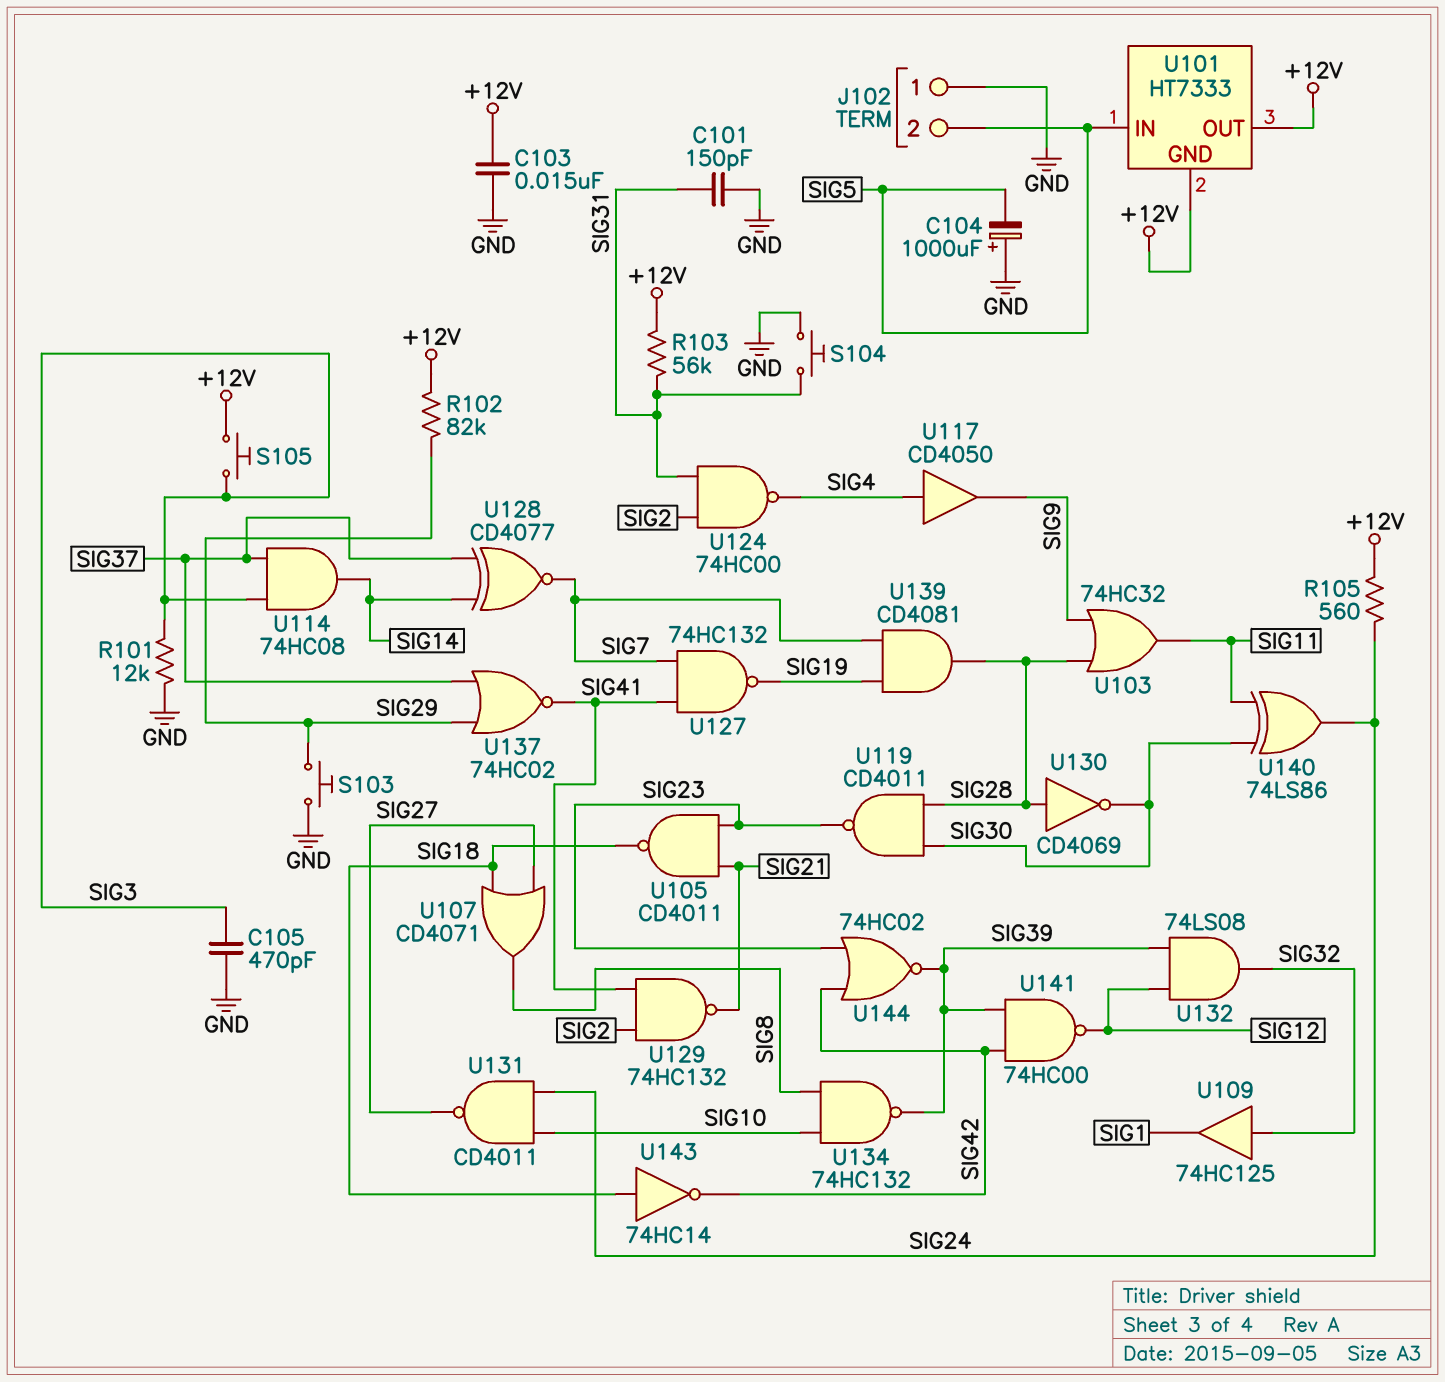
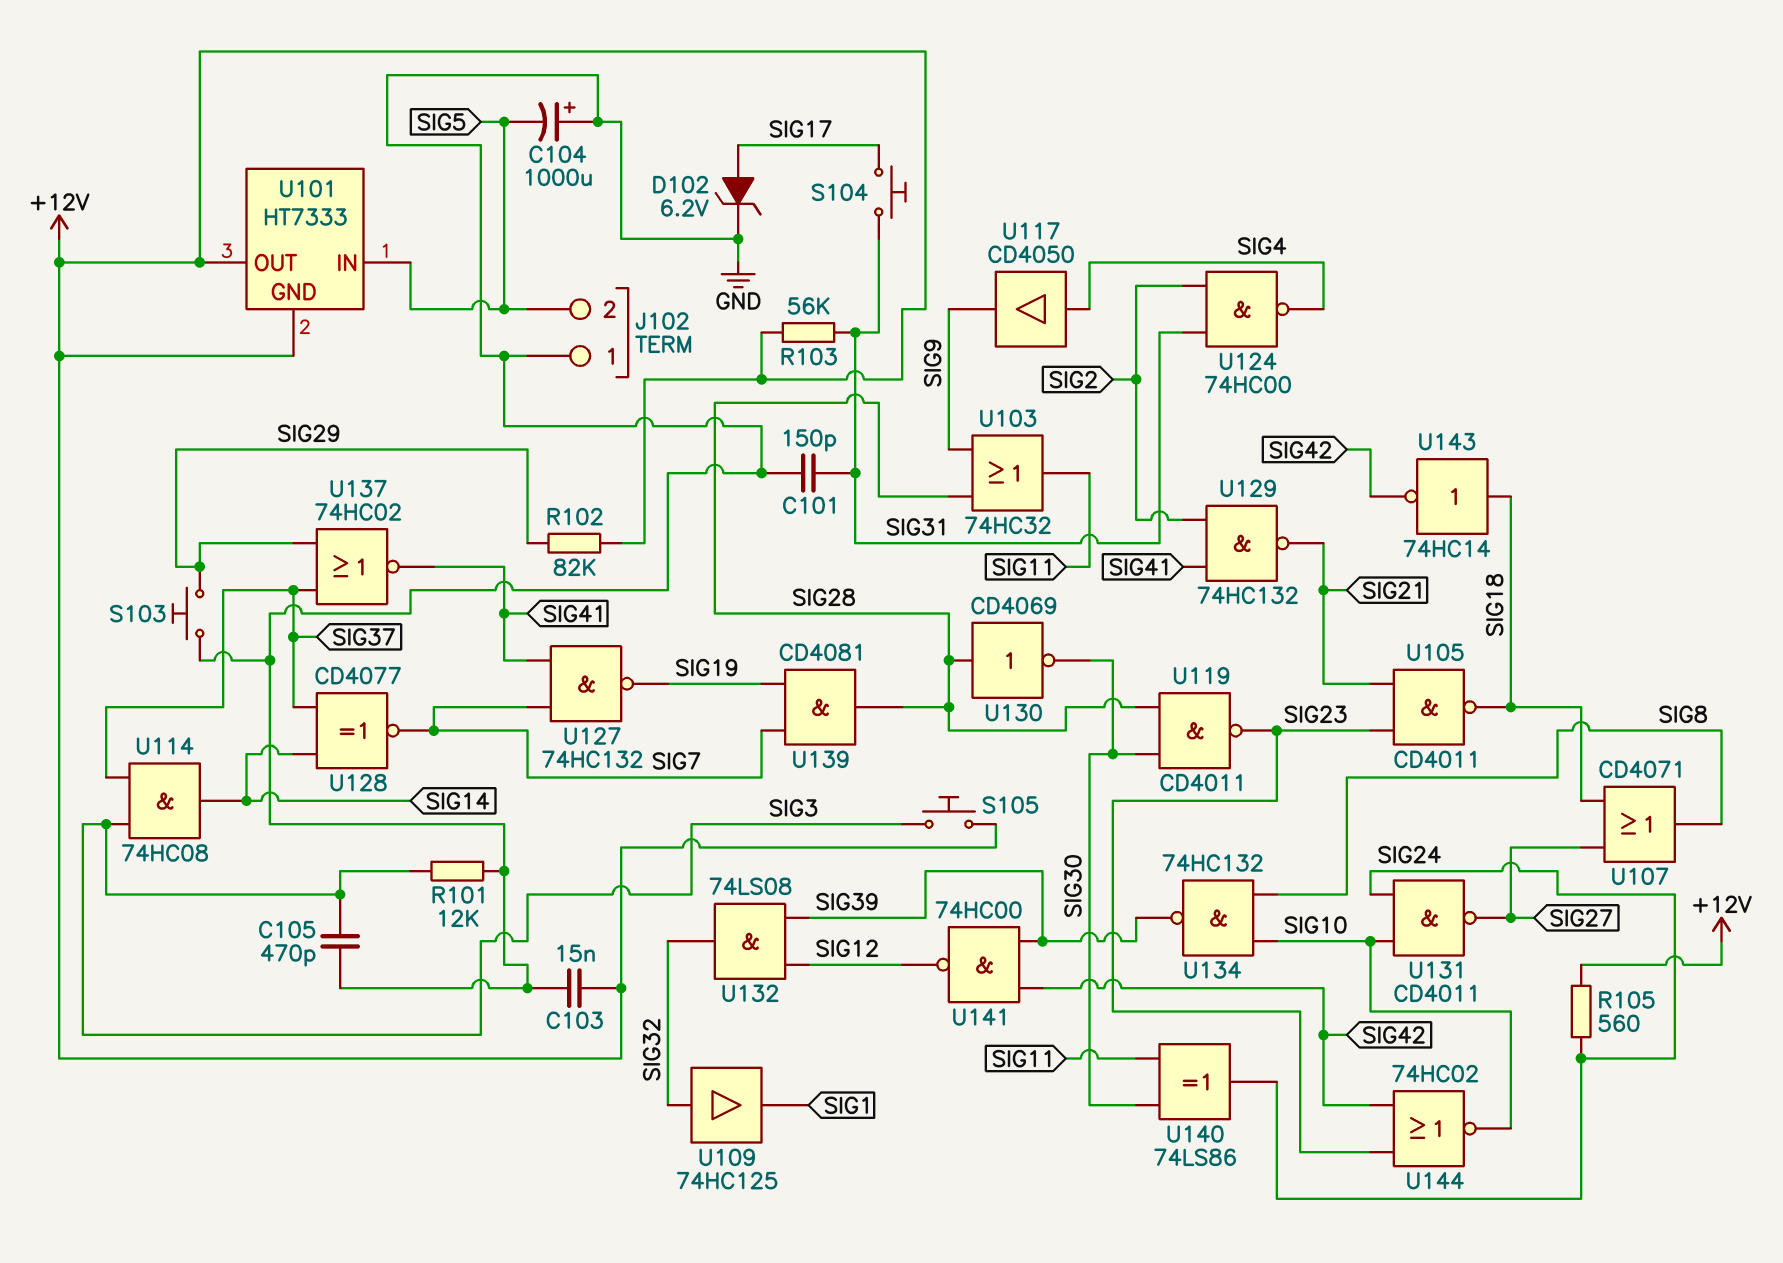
D102: none -> zener 6.2V (A SIG17, K GND)
S104: button (GND, SIG31) -> button (SIG17, SIG31)
U144: NOR 74HC02 (in SIG23, in SIG42, out SIG39) -> NOR 74HC02 (in SIG23, in SIG42, out SIG10)

